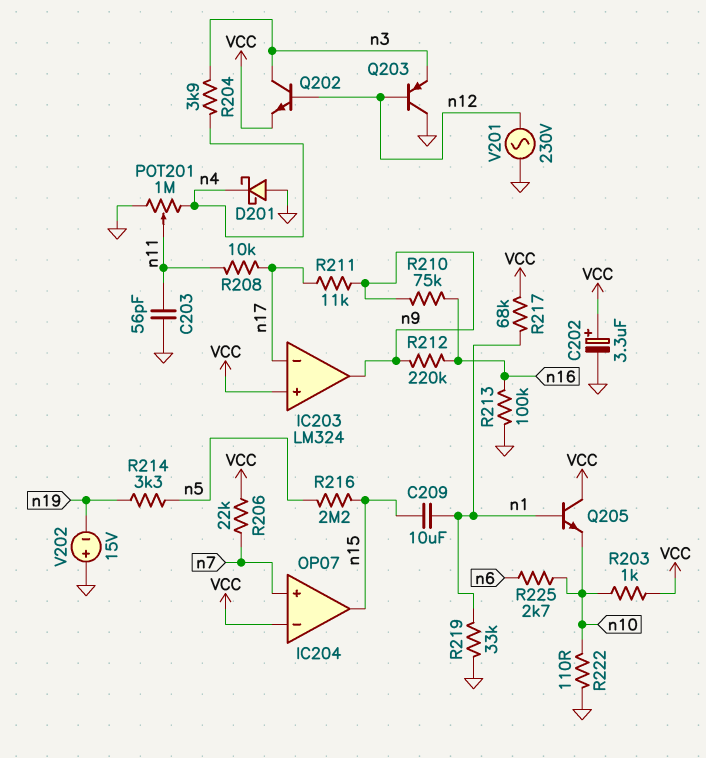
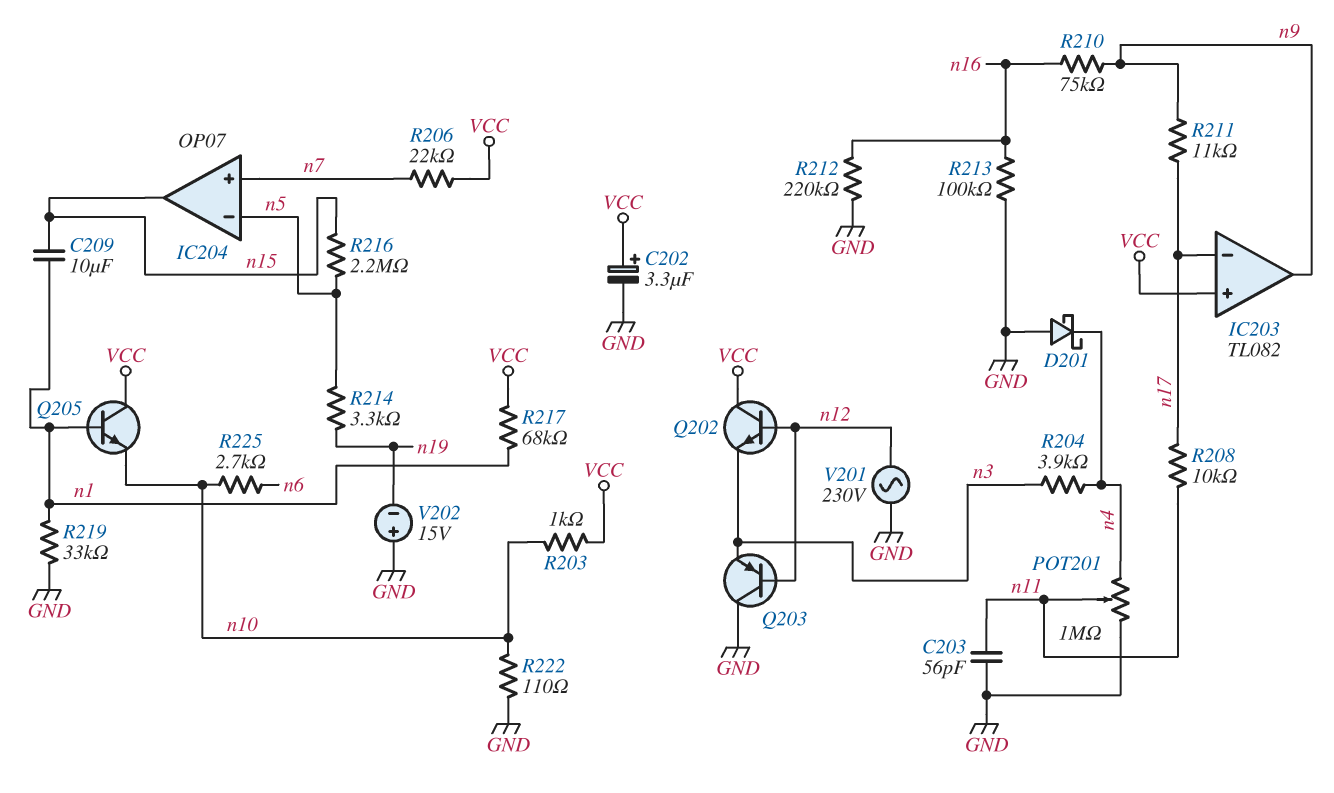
IC203: LM324 -> TL082
IC204 pin in-: VCC -> n5
Q202: NPN (B n12, C n3, E VCC) -> NPN (B n12, C VCC, E n3)
R212: 220k (n9, n16) -> 220k (GND, n16)

